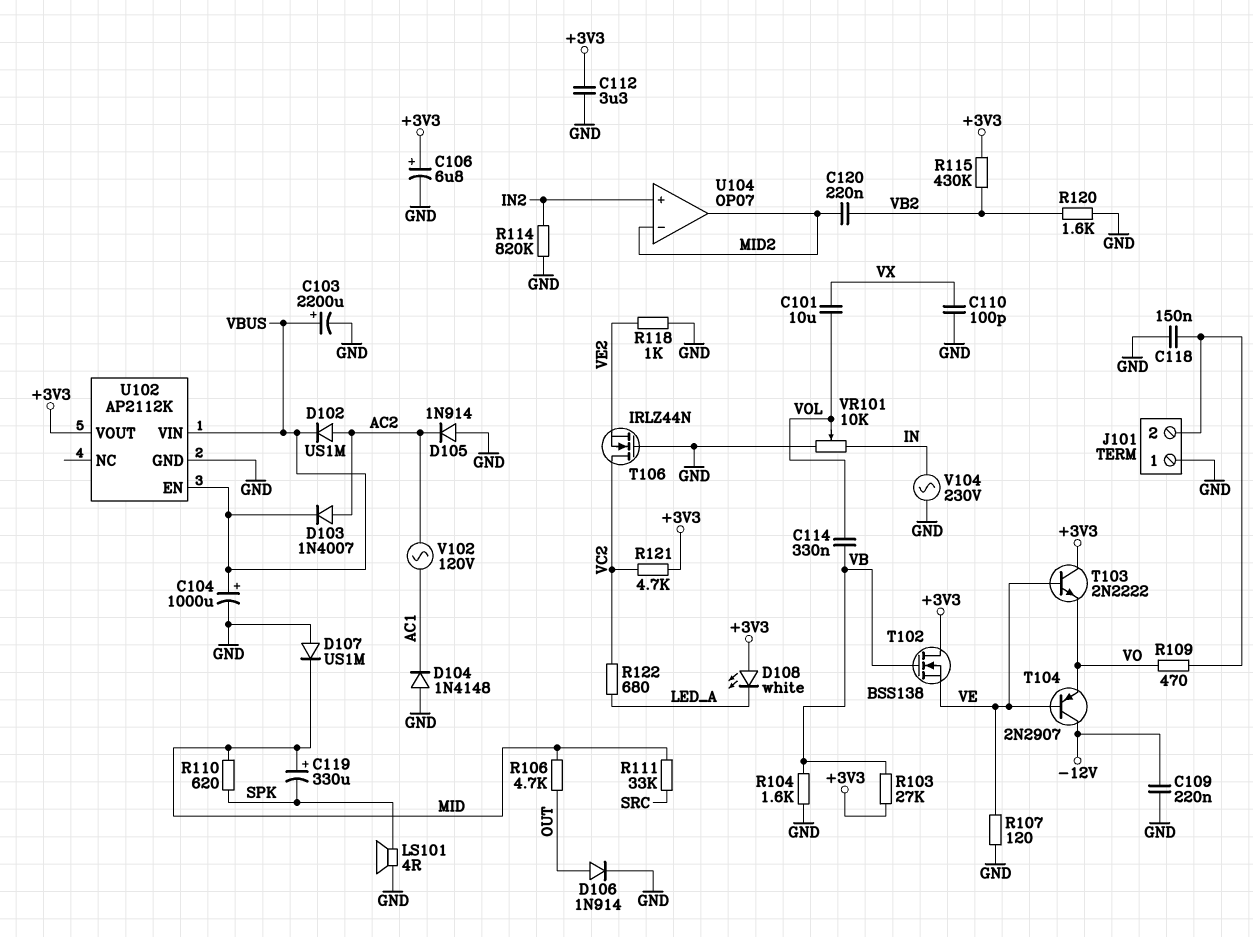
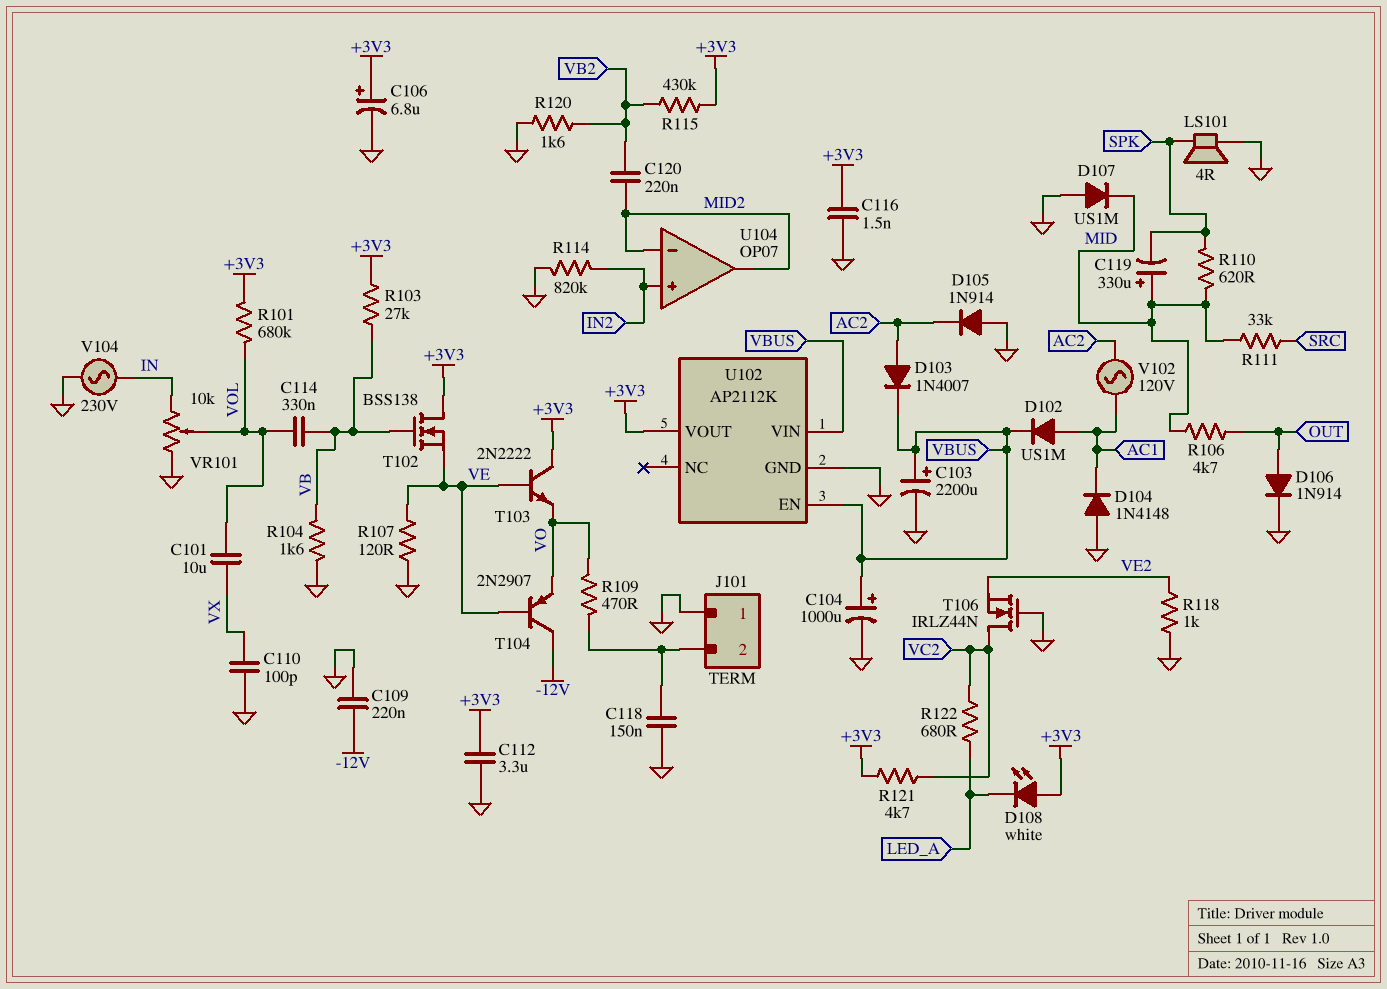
C116: none -> 1.5nF (+3V3, GND)
D102: diode US1M (A AC2, K VBUS) -> diode US1M (A AC1, K VBUS)
R101: none -> 680k (+3V3, VOL)

